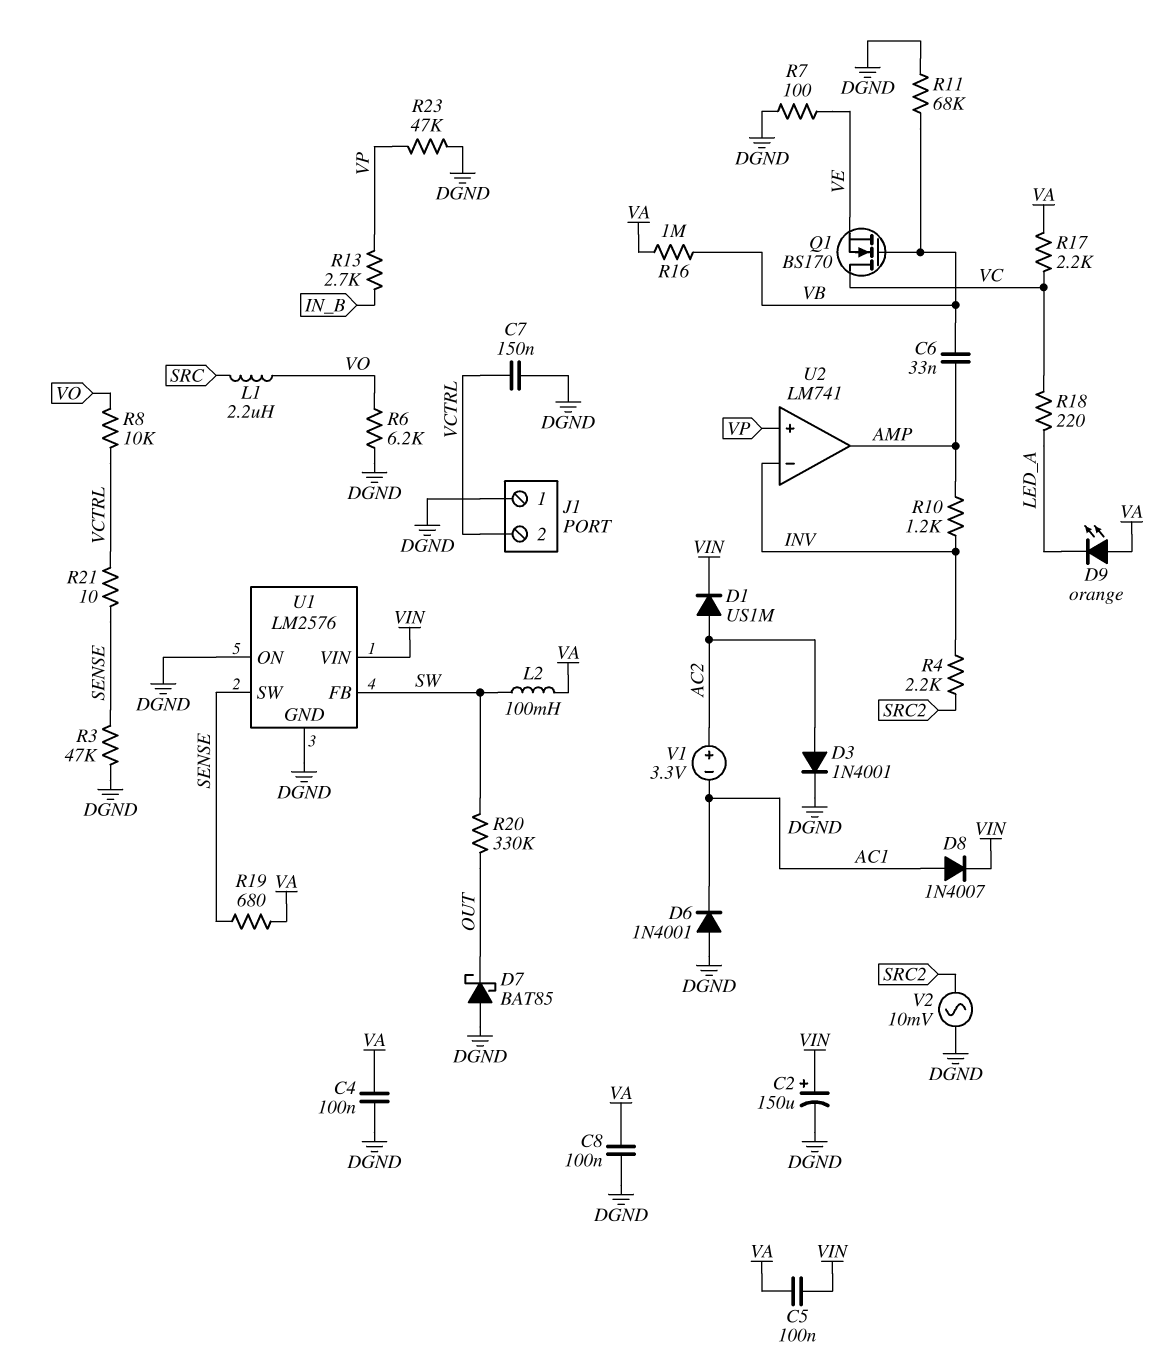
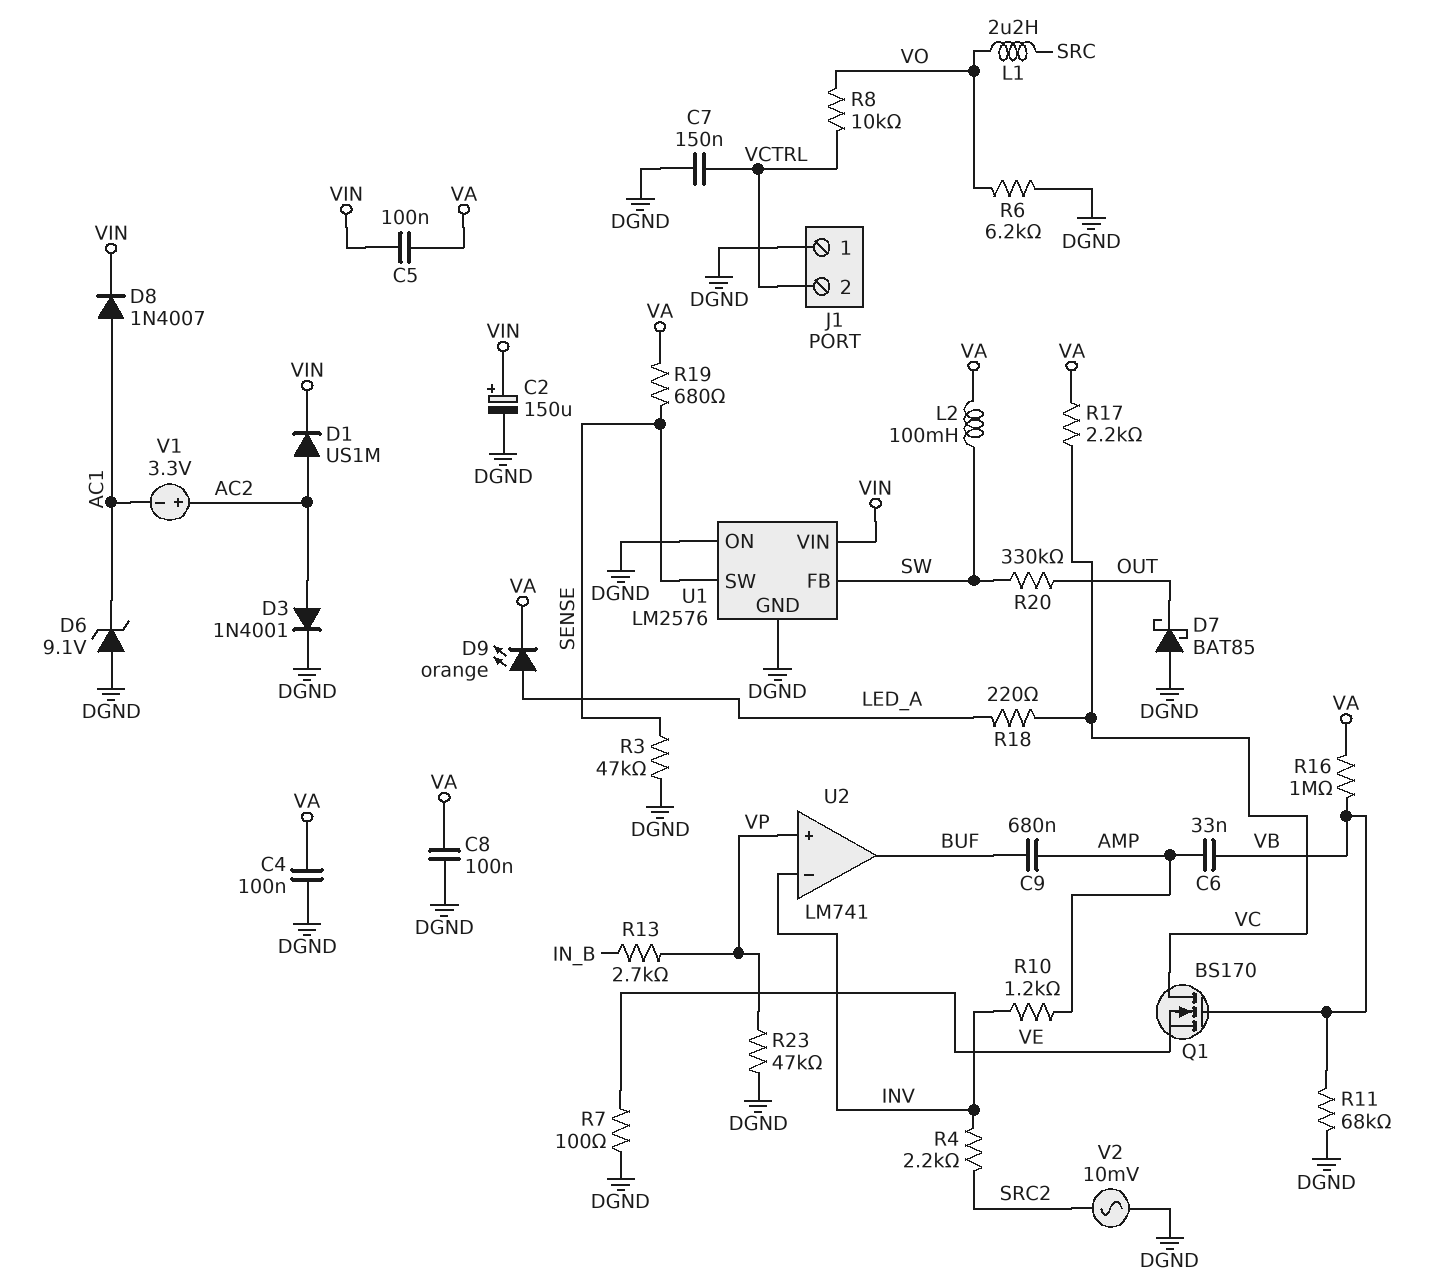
C9: none -> 680nF (AMP, BUF)
D6: diode 1N4001 (A DGND, K AC1) -> zener 9.1V (A DGND, K AC1)
D9: LED orange (A VA, K LED_A) -> LED orange (A LED_A, K VA)
R21: 10 (SENSE, VCTRL) -> none
U2 pin out: AMP -> BUF

